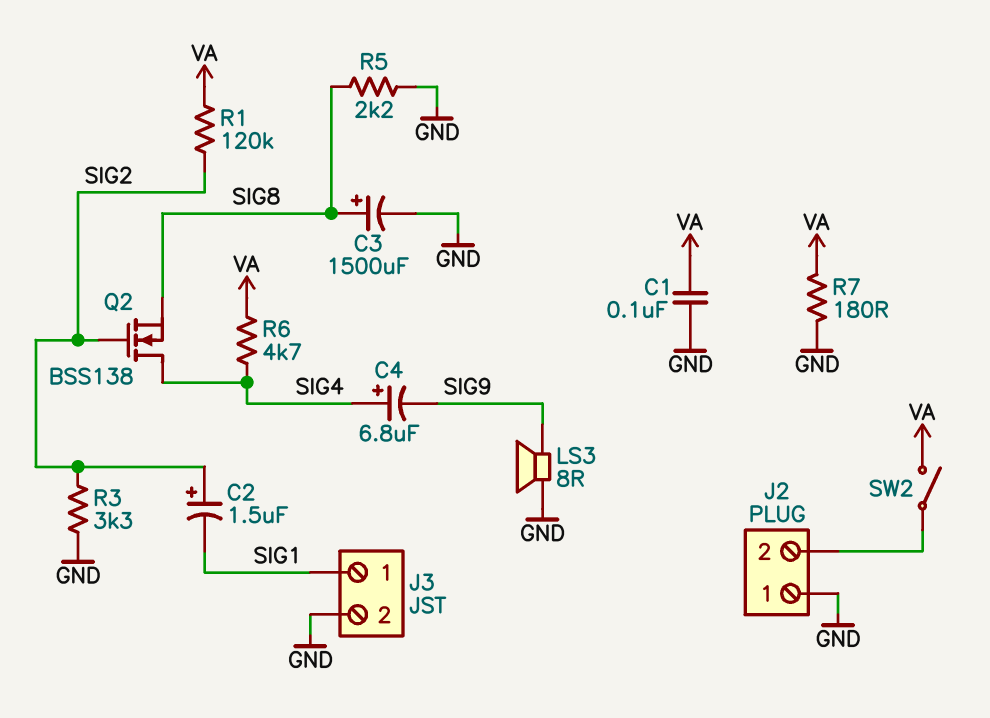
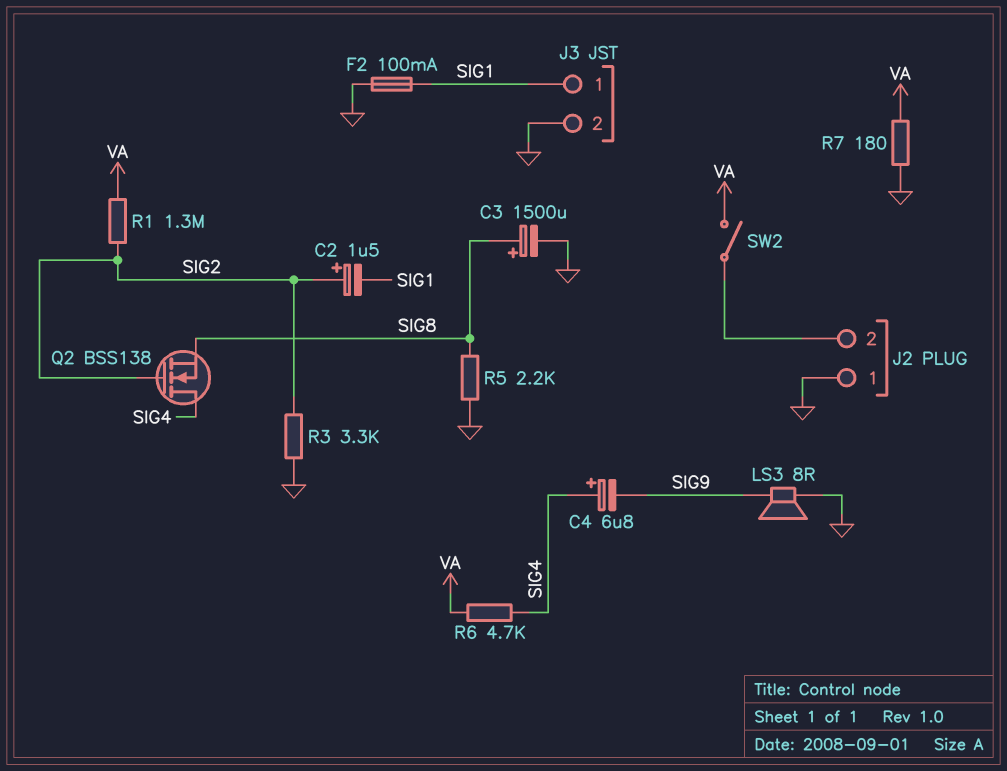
C1: 100nF (GND, VA) -> none
F2: none -> 100mA (GND, SIG1)
R1: 120k (SIG2, VA) -> 1.3M (SIG2, VA)

